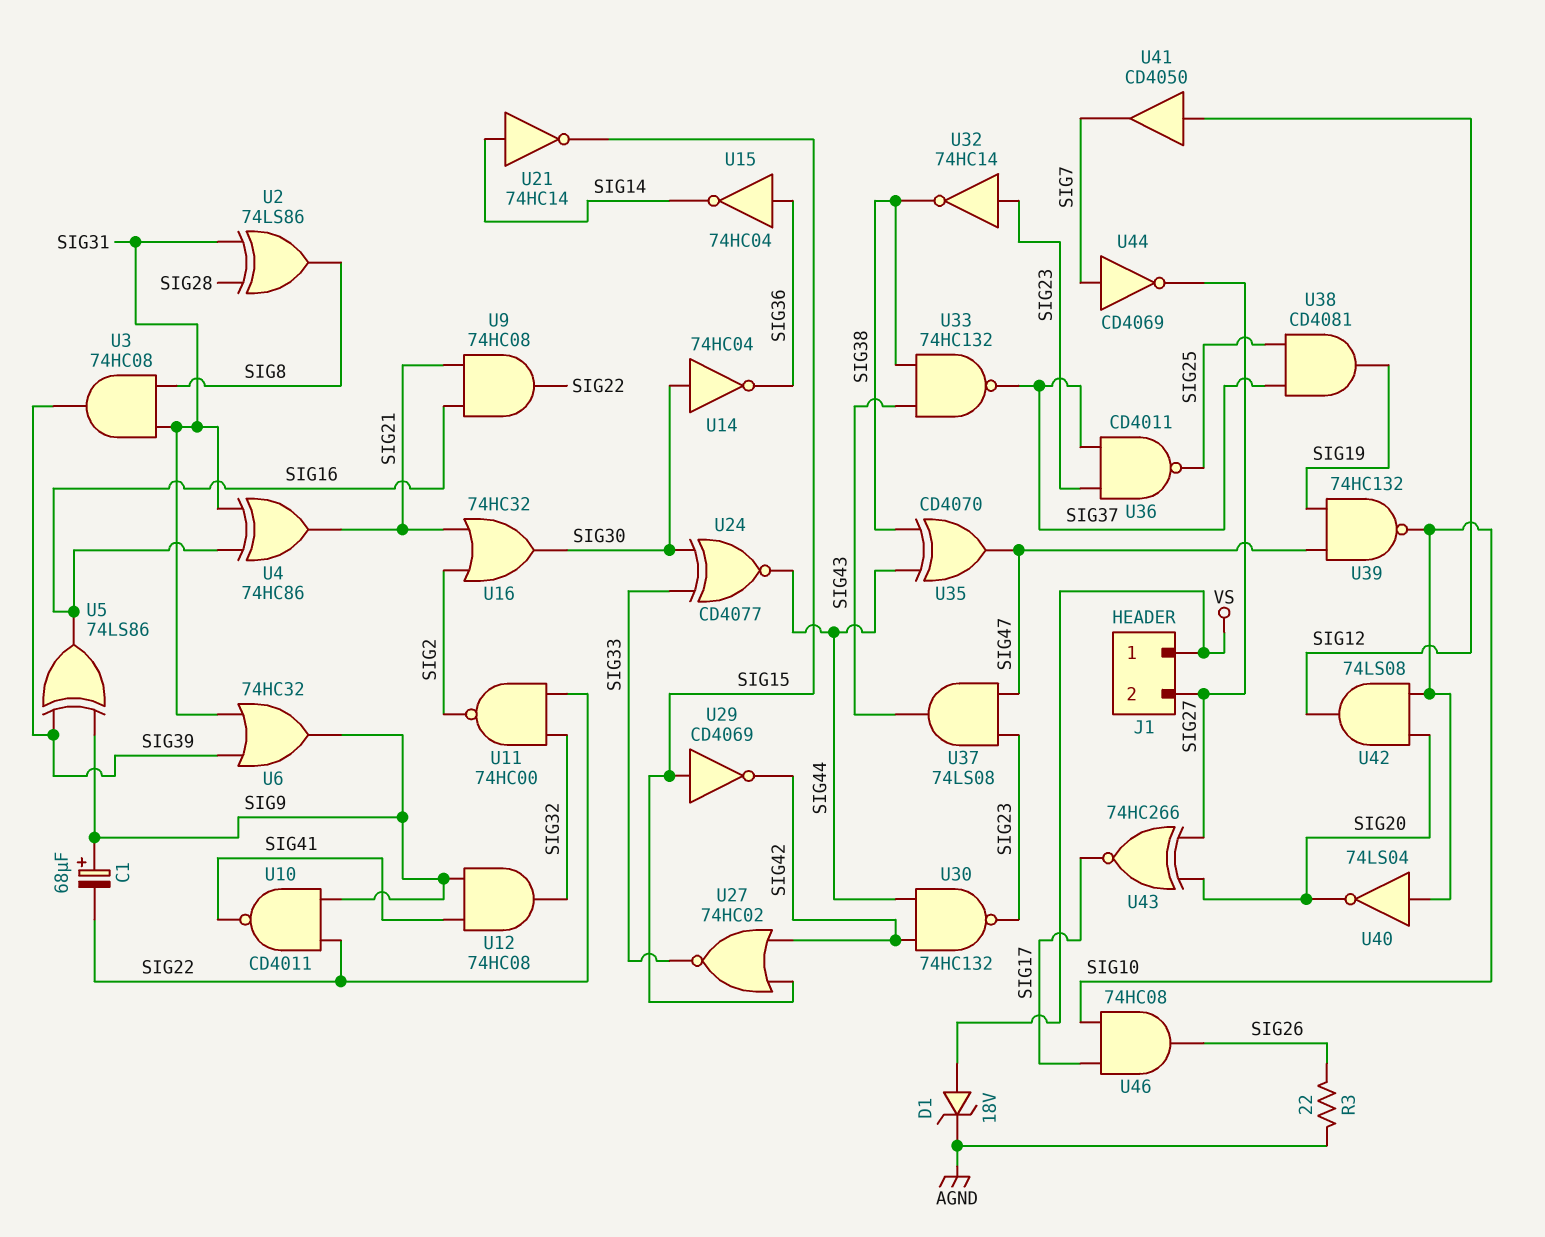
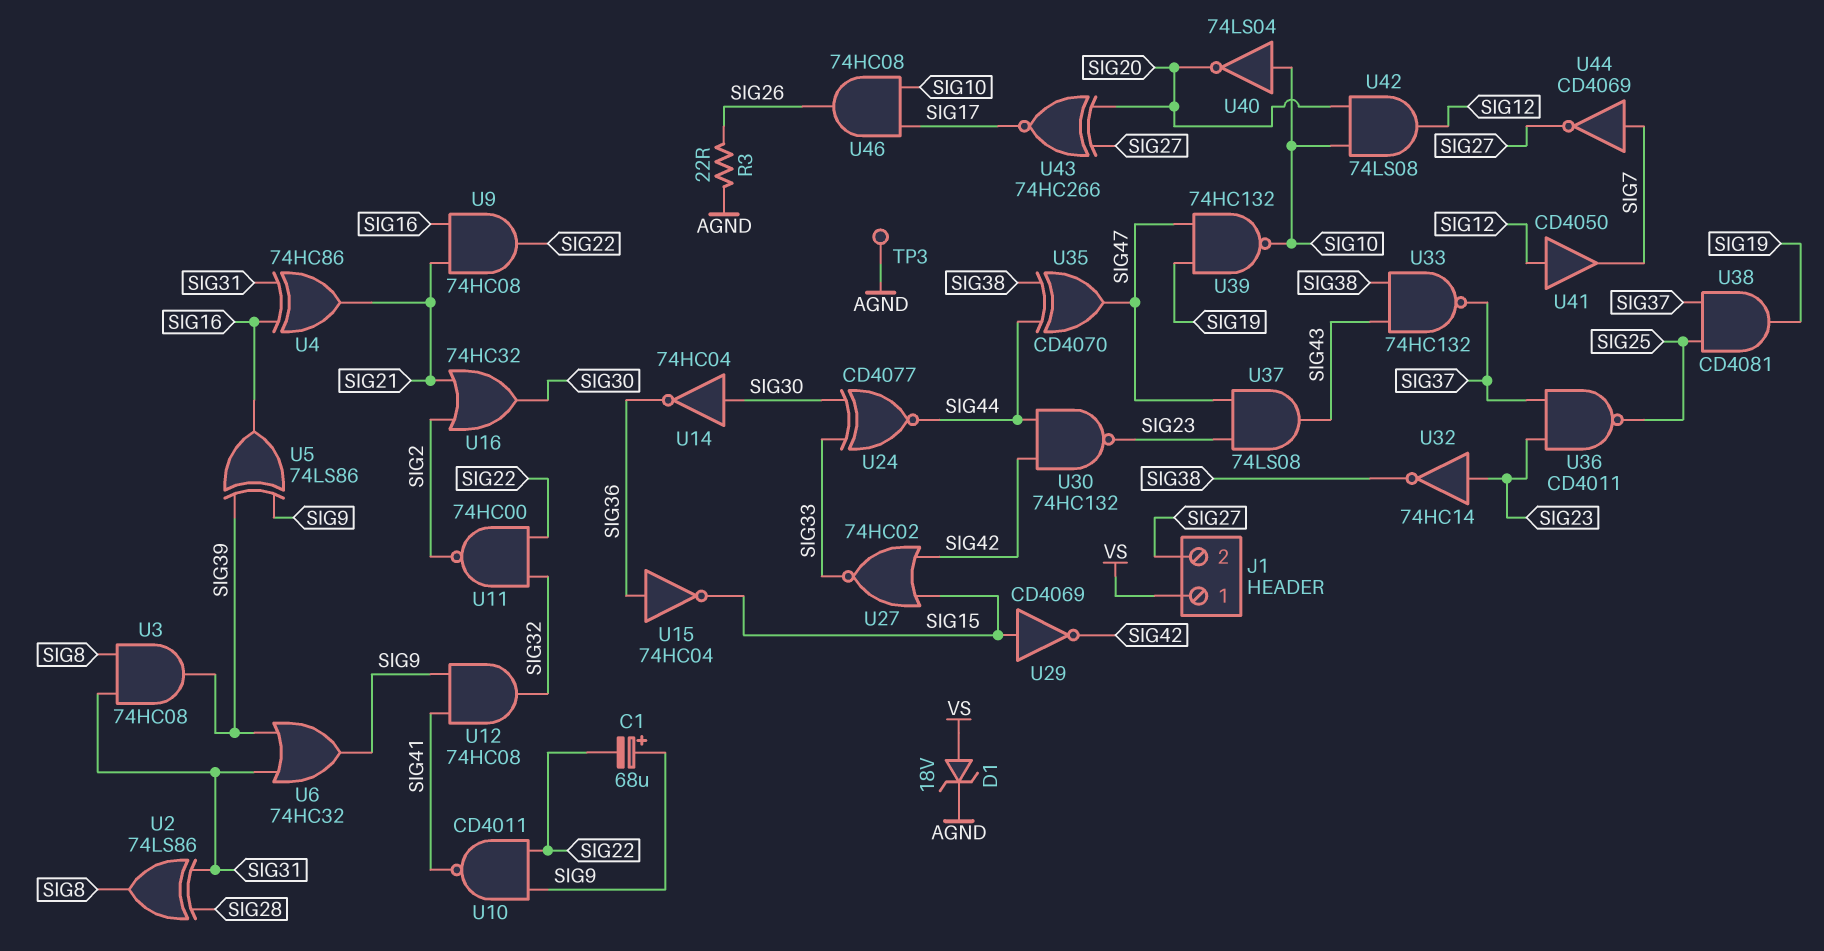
TP3: none -> test point (AGND)
U15: NOT 74HC04 (in SIG36, out SIG14) -> NOT 74HC04 (in SIG36, out SIG15)
U21: NOT 74HC14 (in SIG14, out SIG15) -> none

